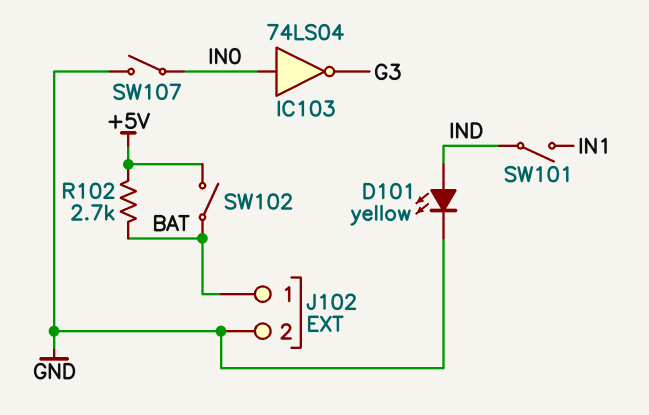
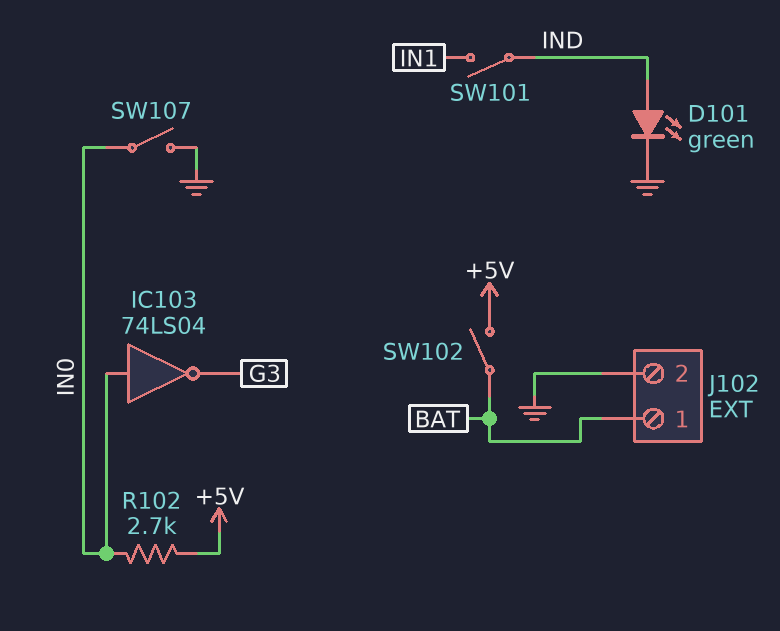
D101: LED yellow (A IND, K GND) -> LED green (A IND, K GND)
R102: 2.7k (+5V, BAT) -> 2.7k (+5V, IN0)

